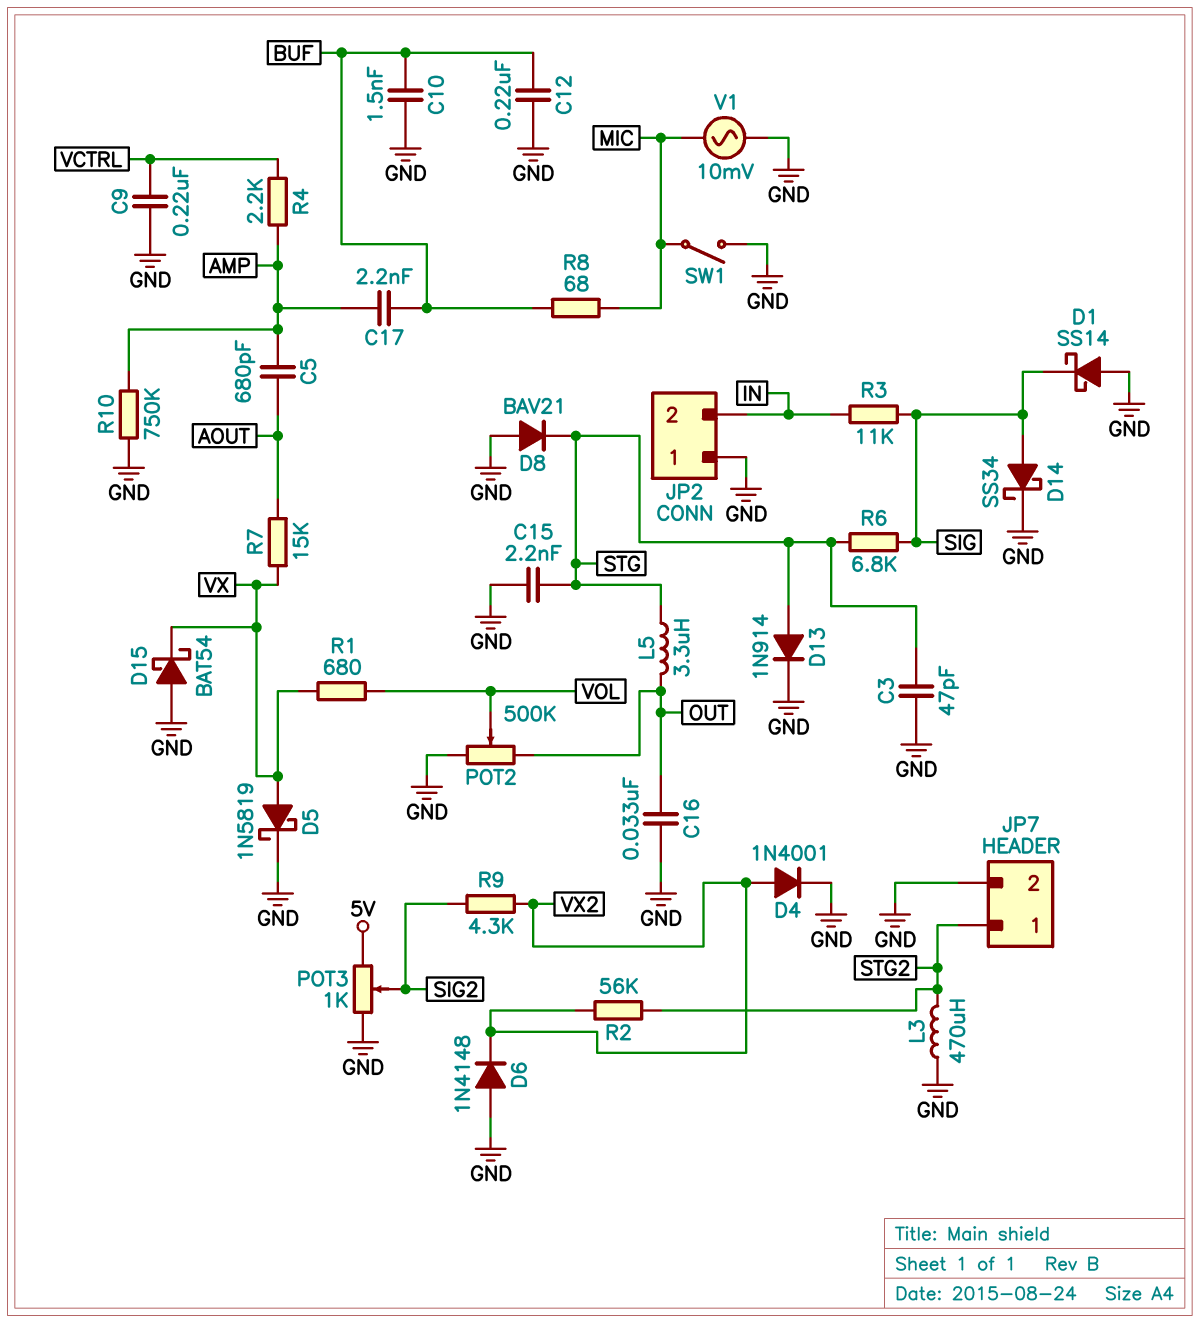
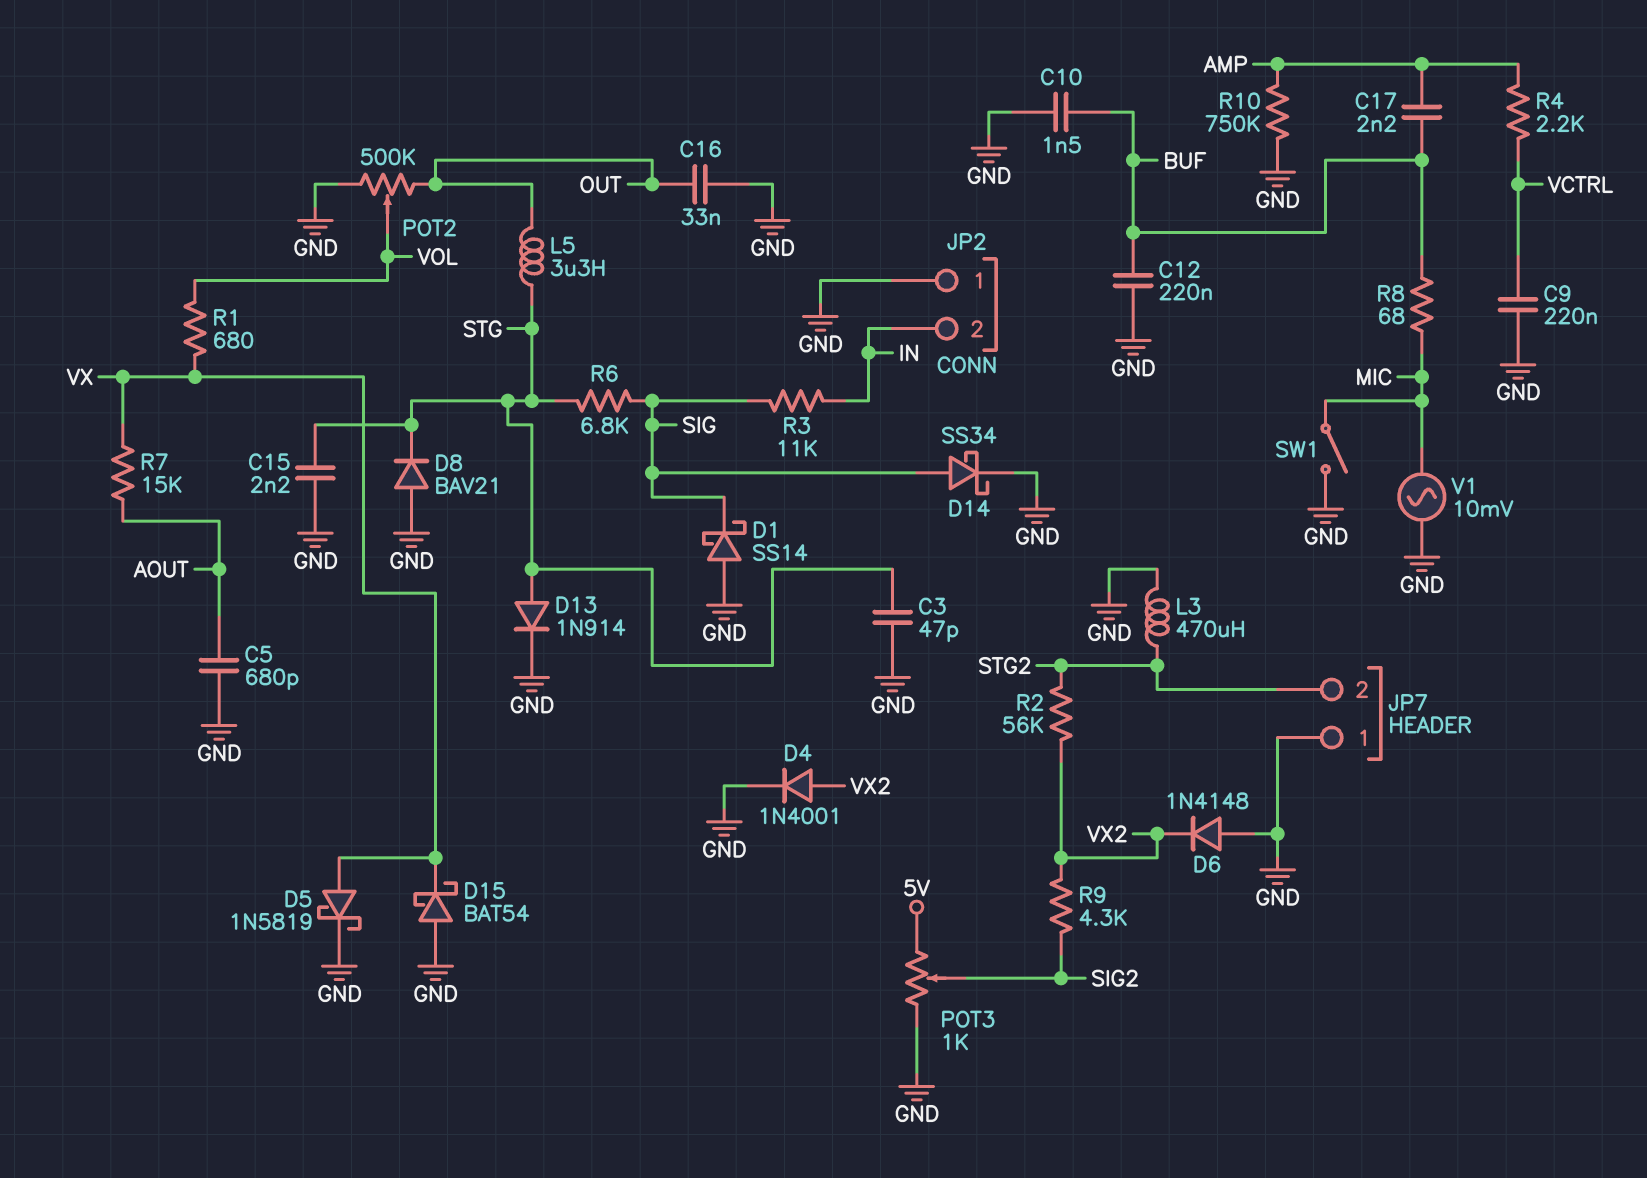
C5: 680pF (AMP, AOUT) -> 680pF (AOUT, GND)
JP7 pin 1: STG2 -> GND
JP7 pin 2: GND -> STG2

